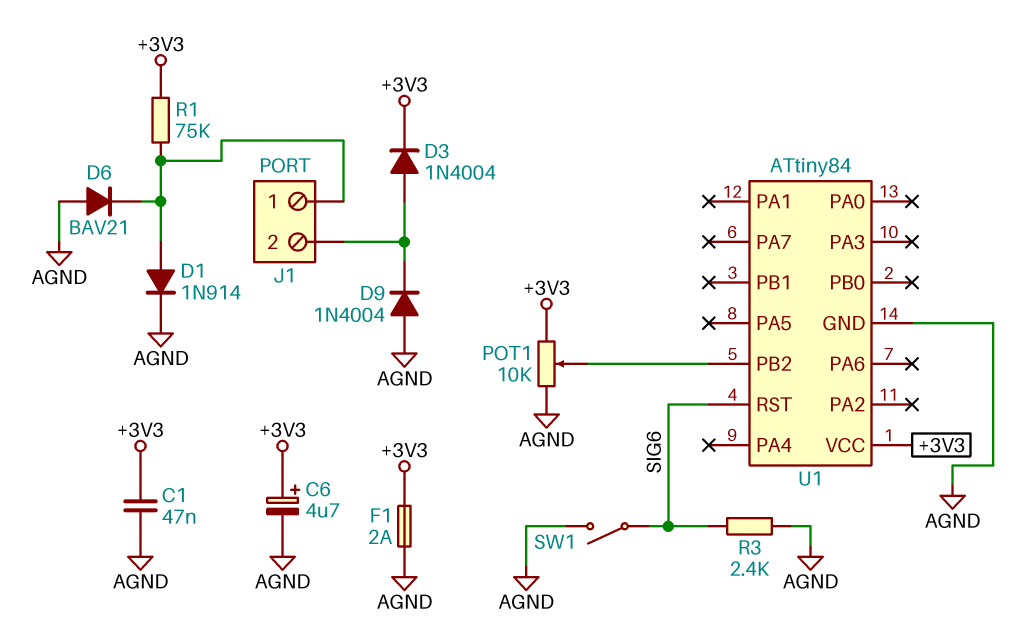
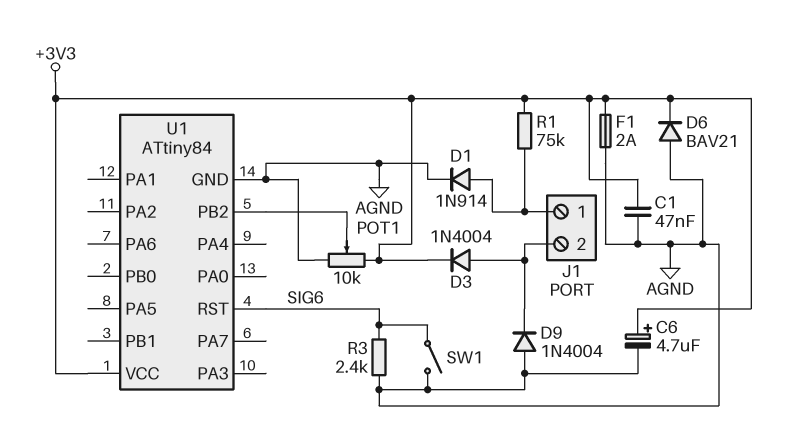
D6: diode BAV21 (A AGND, K J1/1) -> diode BAV21 (A AGND, K +3V3)

